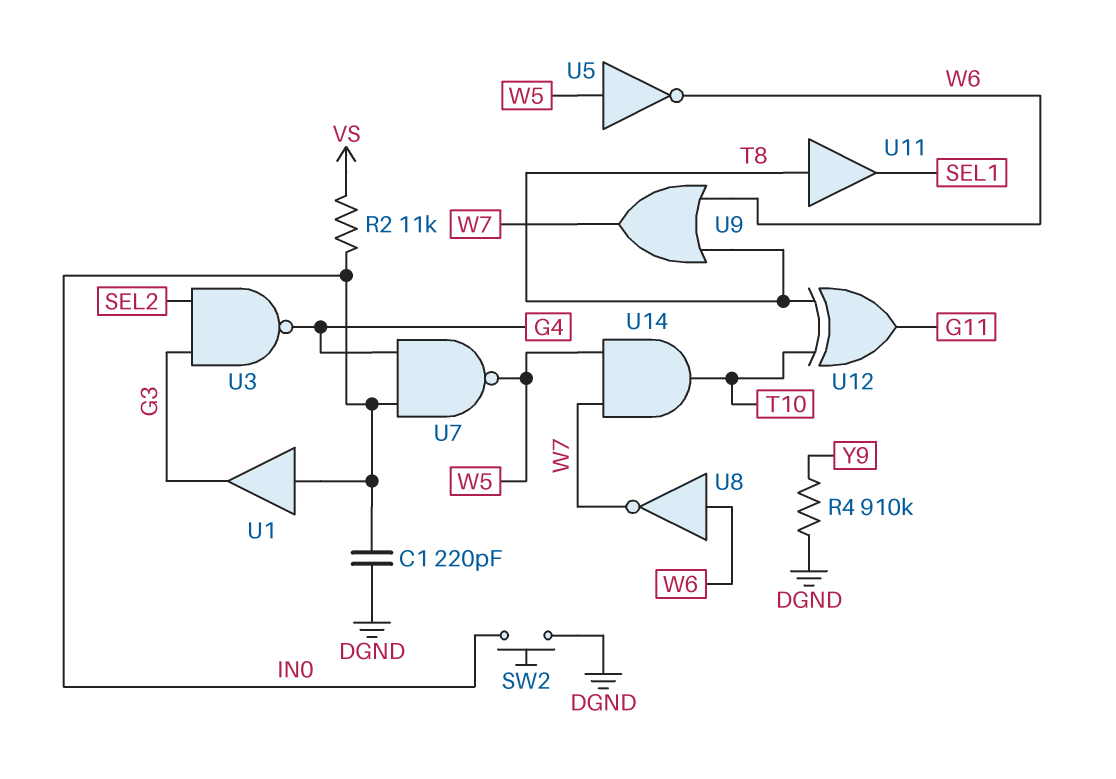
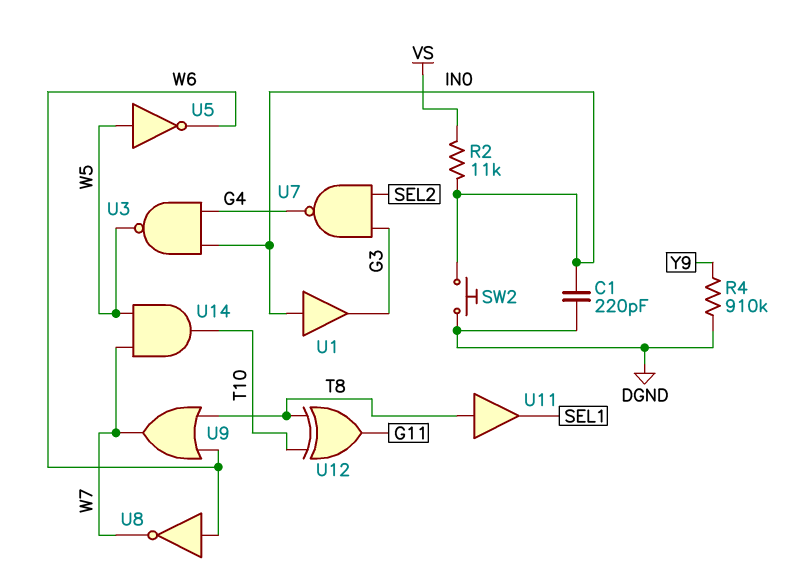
U3: NAND (in G3, in SEL2, out G4) -> NAND (in G4, in IN0, out W5)
U7: NAND (in G4, in IN0, out W5) -> NAND (in G3, in SEL2, out G4)

